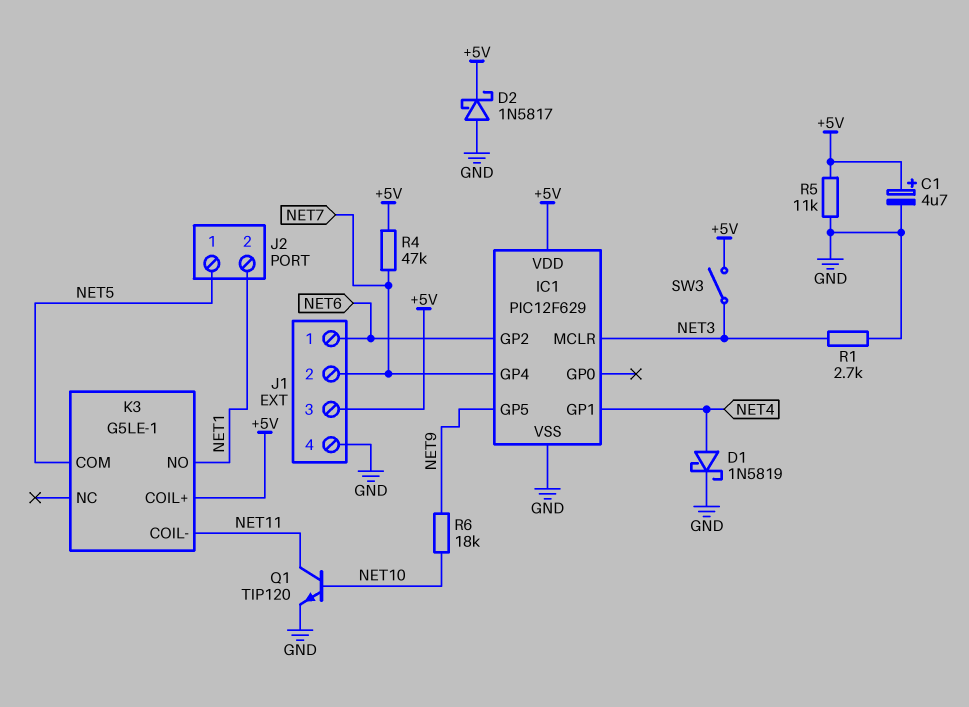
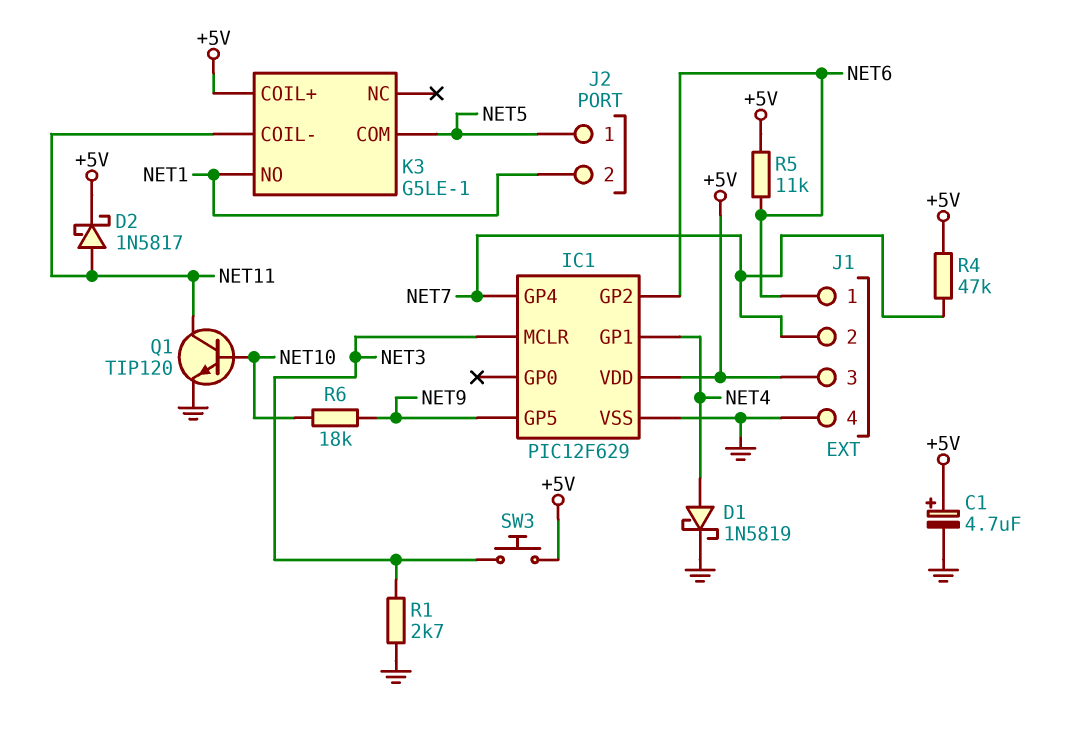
D2: schottky 1N5817 (A GND, K +5V) -> schottky 1N5817 (A NET11, K +5V)
R5: 11k (+5V, GND) -> 11k (+5V, NET6)
SW3: switch (+5V, NET3) -> button (+5V, NET3)

